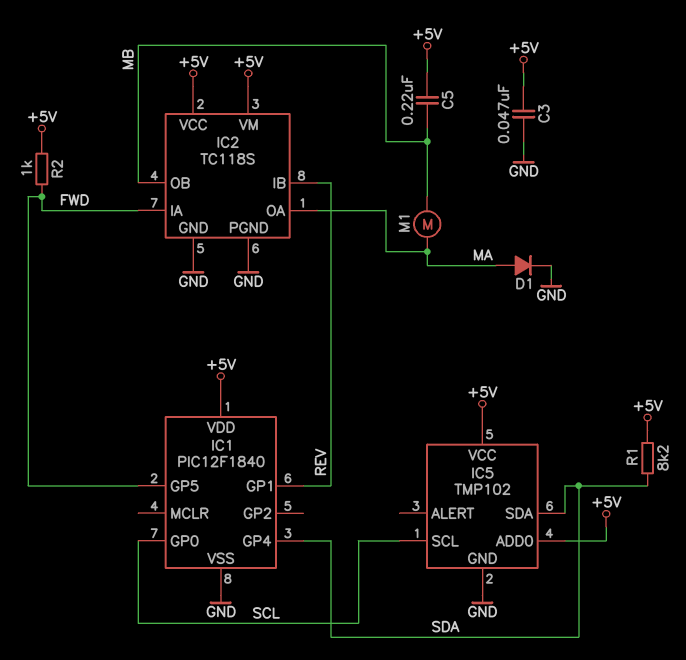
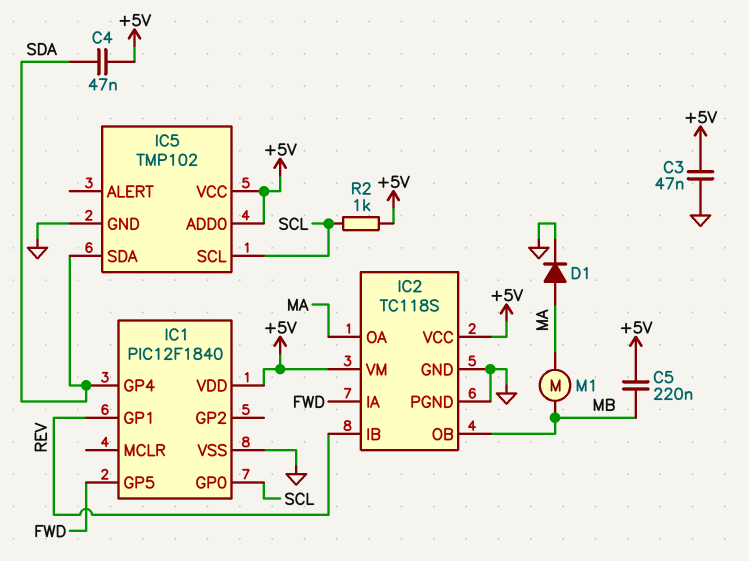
C4: none -> 47nF (+5V, SDA)
R1: 8.2k (+5V, SDA) -> none
R2: 1k (+5V, FWD) -> 1k (+5V, SCL)

